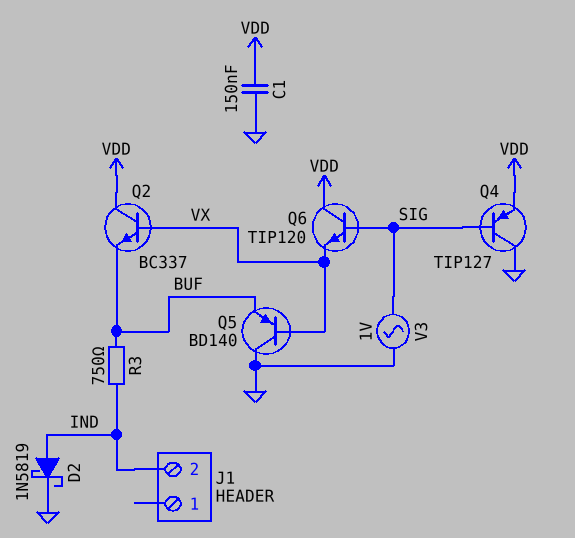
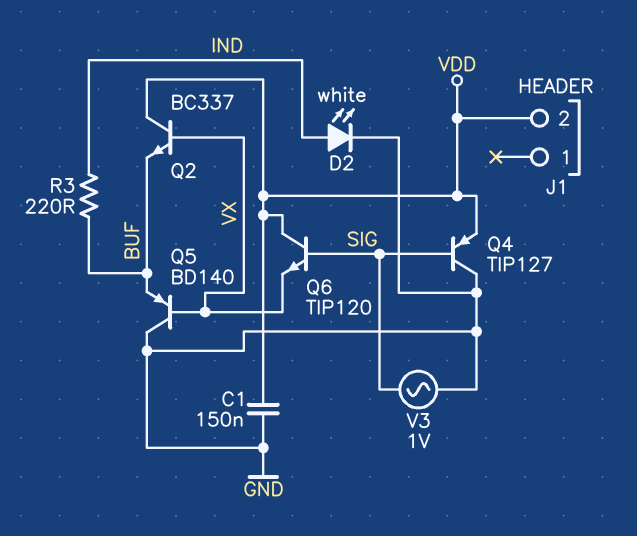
D2: schottky 1N5819 (A IND, K GND) -> LED white (A IND, K GND)
J1 pin 2: IND -> VDD
R3: 750 (BUF, IND) -> 220 (BUF, IND)

